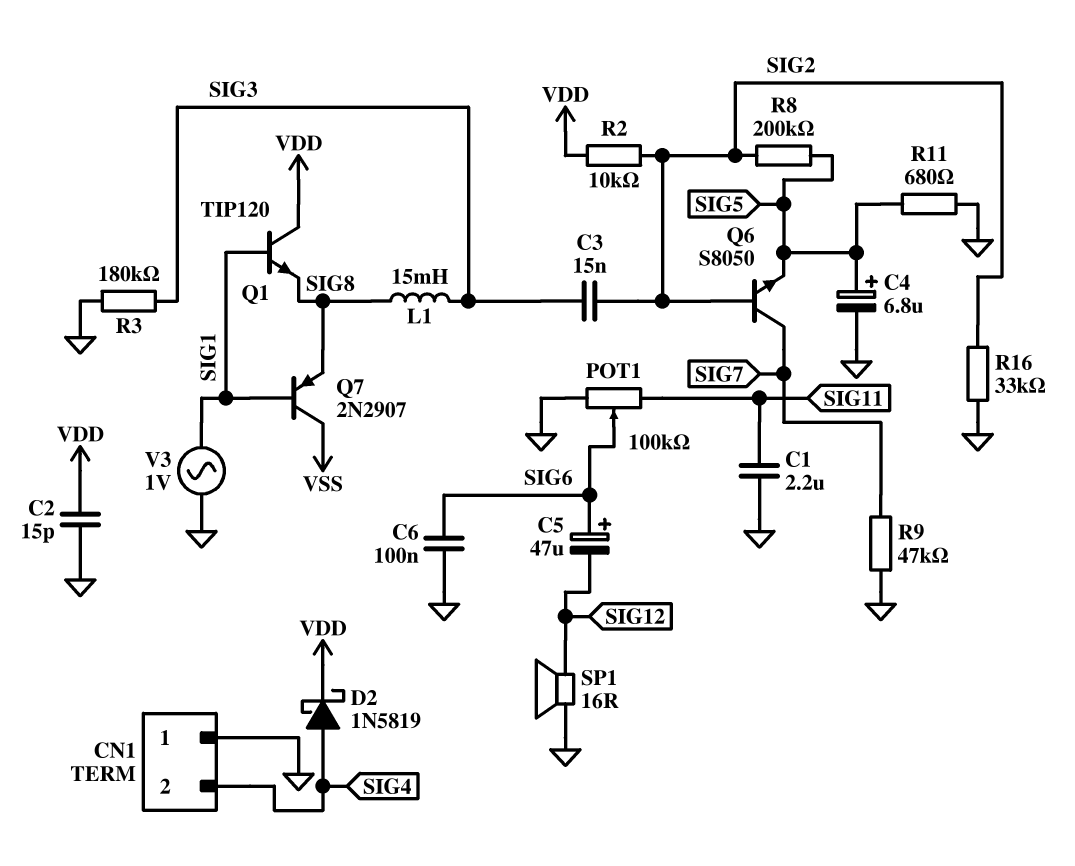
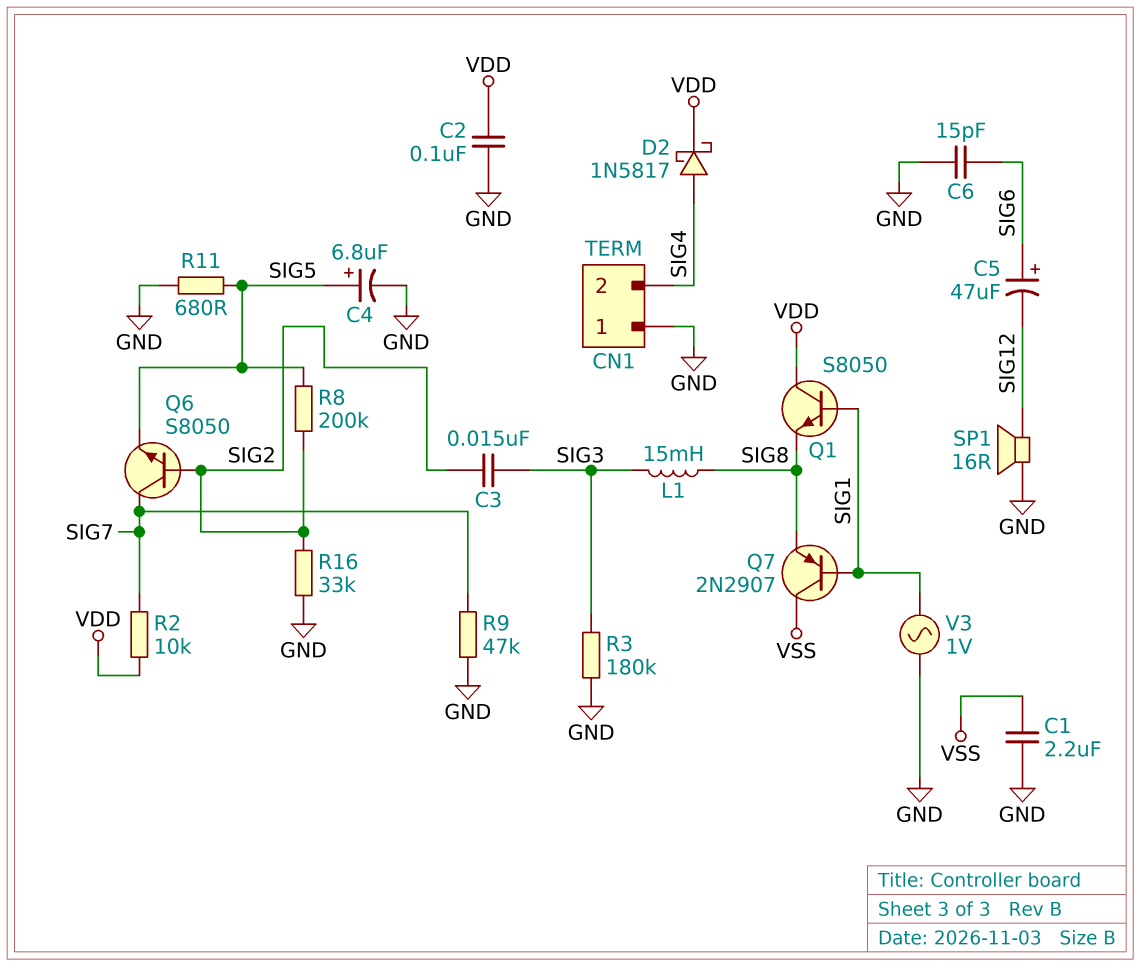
C1: 2.2uF (GND, SIG11) -> 2.2uF (GND, VSS)
C2: 15pF (GND, VDD) -> 100nF (GND, VDD)
C6: 100nF (GND, SIG6) -> 15pF (GND, SIG6)
D2: schottky 1N5819 (A SIG4, K VDD) -> schottky 1N5817 (A SIG4, K VDD)
POT1: 100k (GND, SIG11, wiper SIG6) -> none
Q1: NPN TIP120 (B SIG1, C VDD, E SIG8) -> NPN S8050 (B SIG1, C VDD, E SIG8)
R2: 10k (SIG2, VDD) -> 10k (SIG7, VDD)

